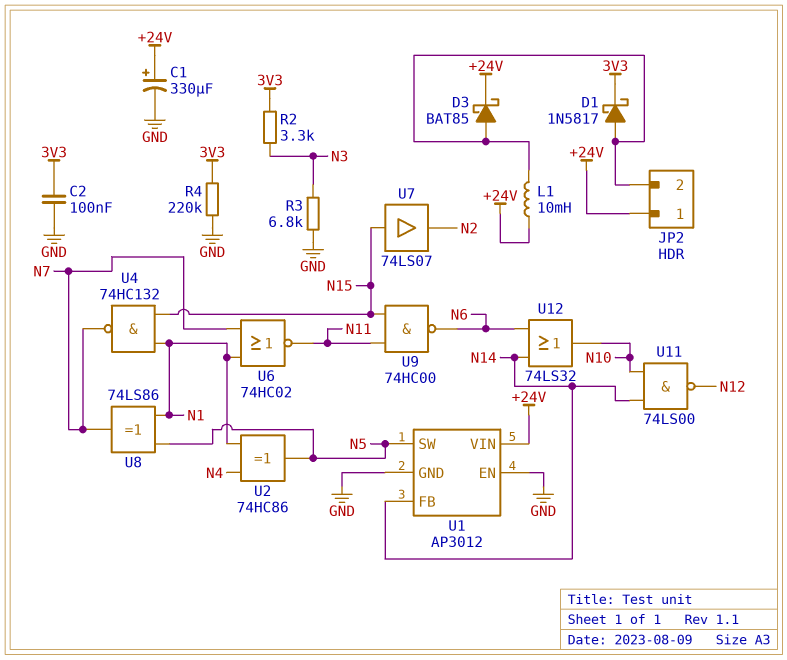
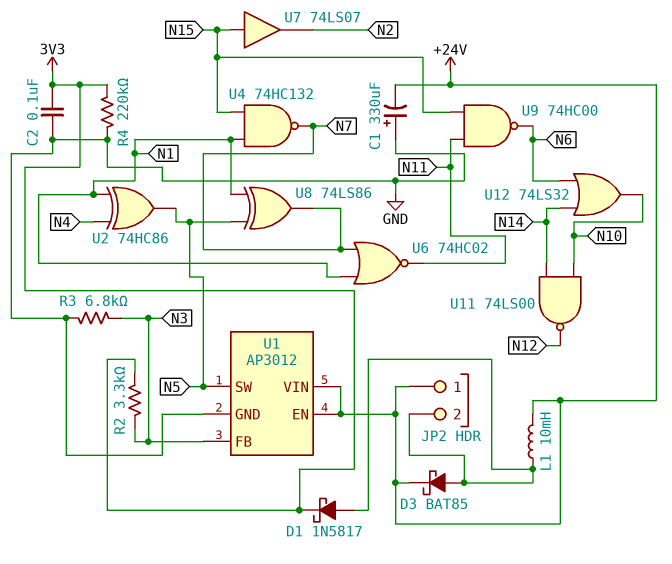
C1: 330uF (plus +24V, minus GND) -> 330uF (plus GND, minus +24V)
U1 pin EN: GND -> +24V
U1 pin FB: N14 -> N3

